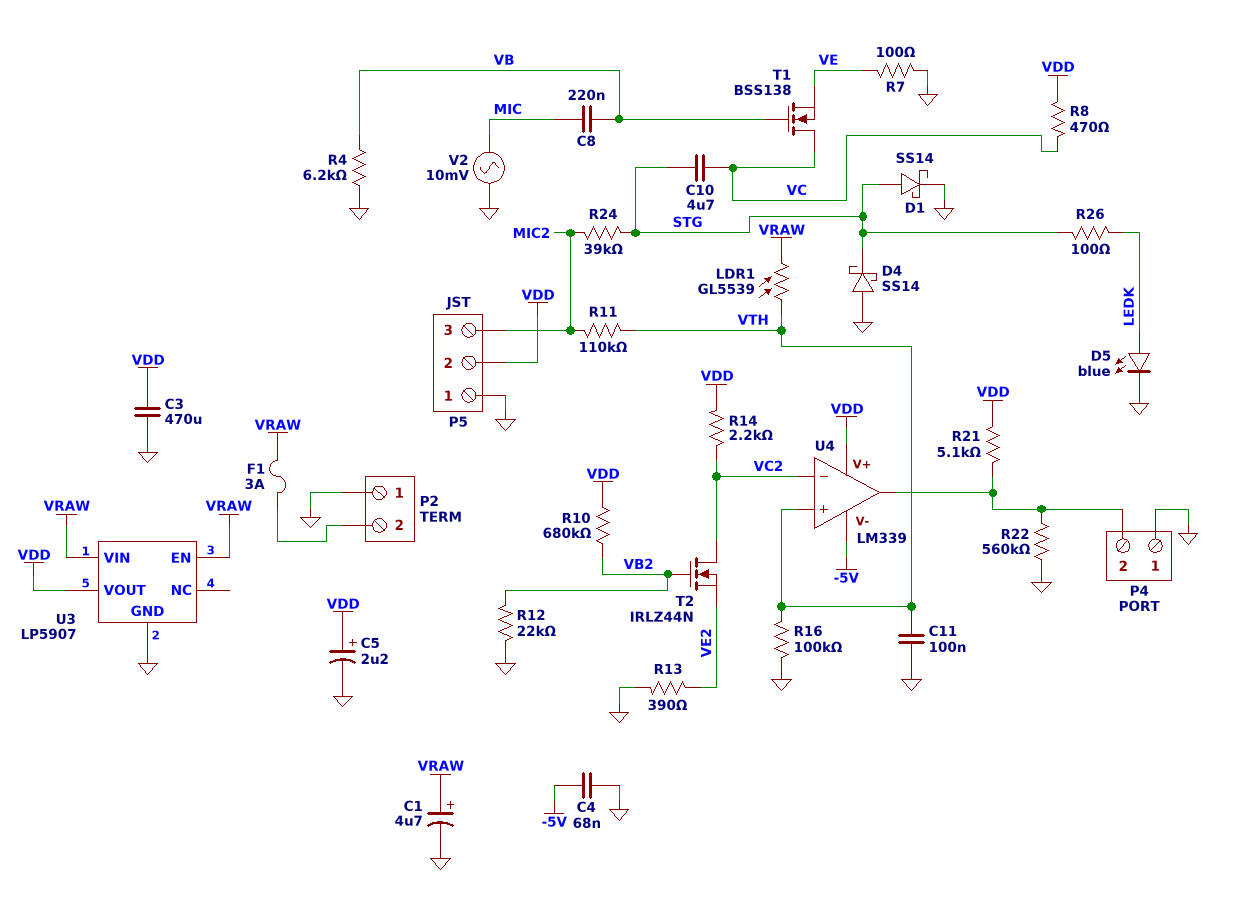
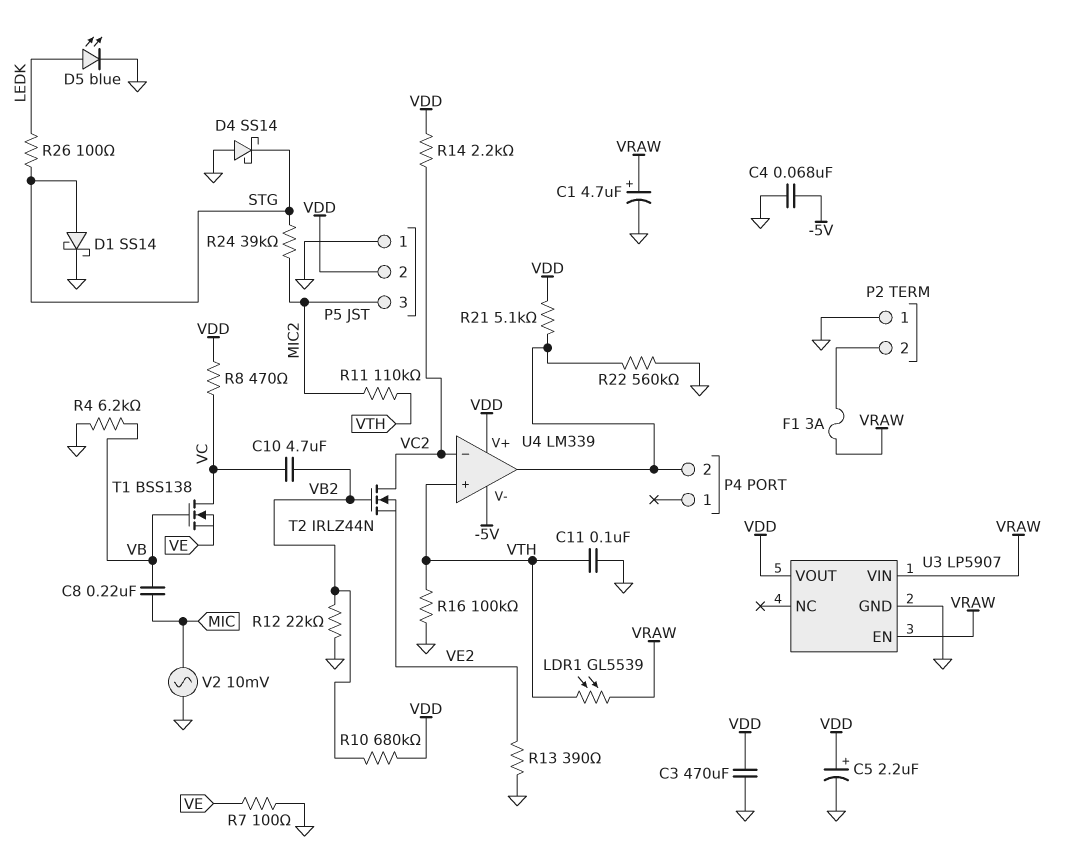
C10: 4.7uF (STG, VC) -> 4.7uF (VB2, VC)
P4 pin 1: GND -> none

